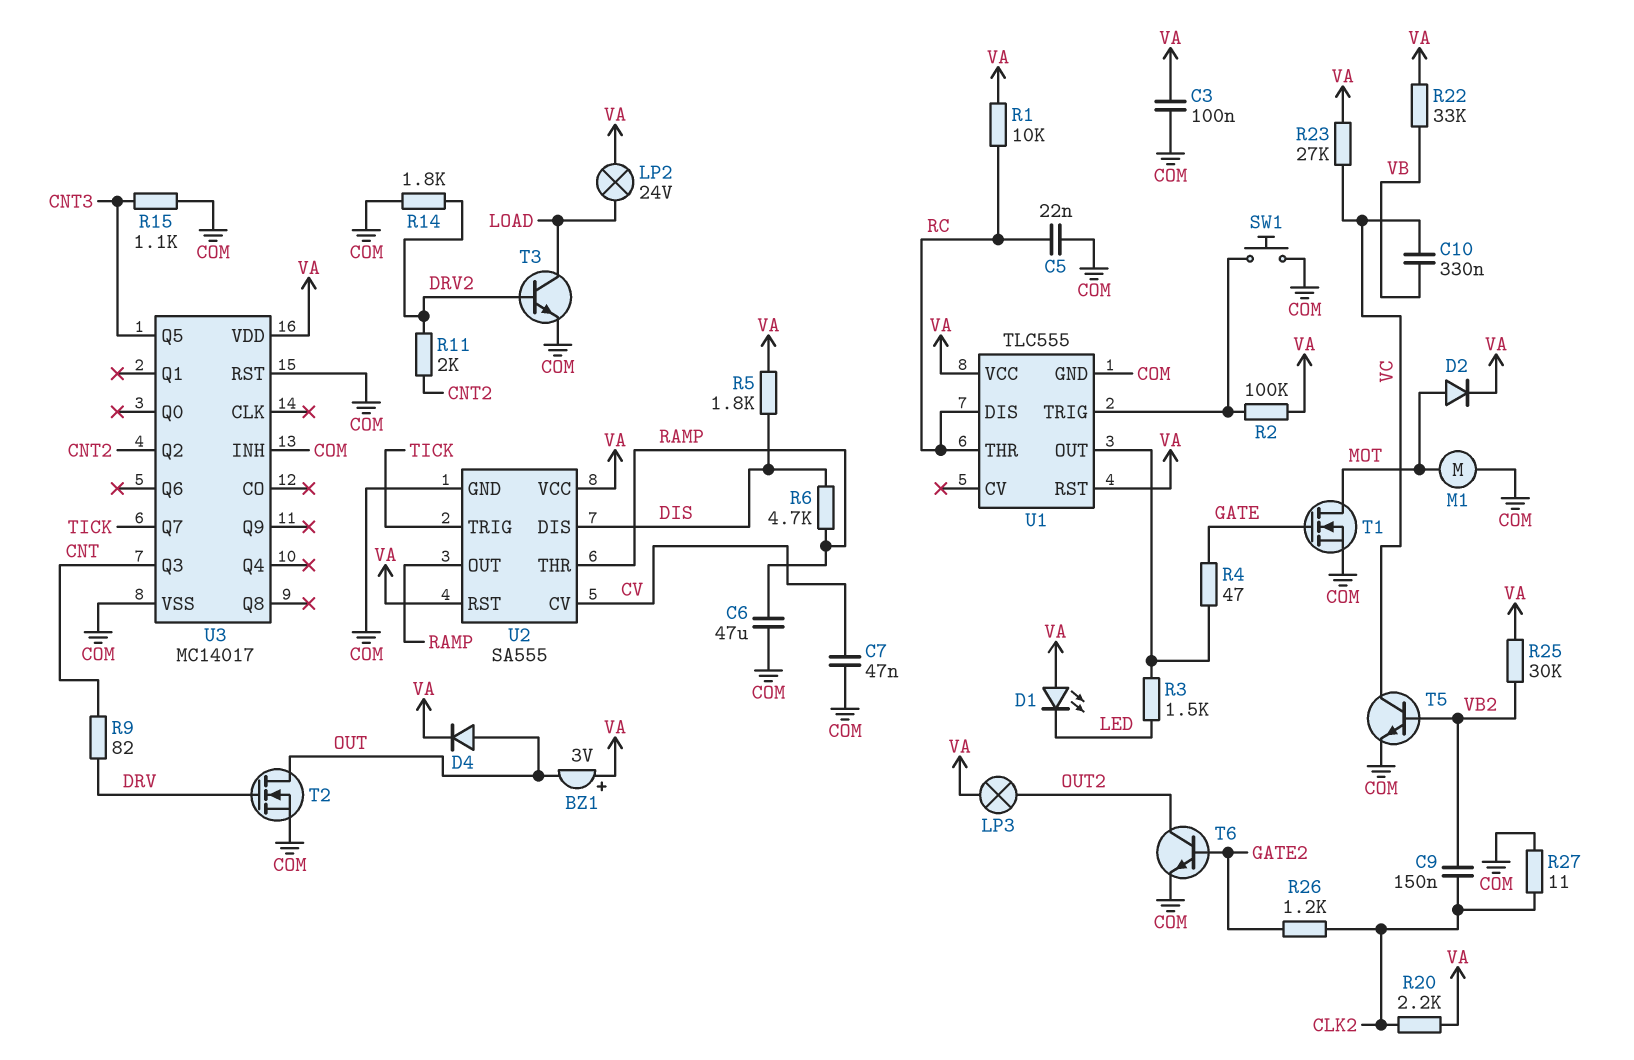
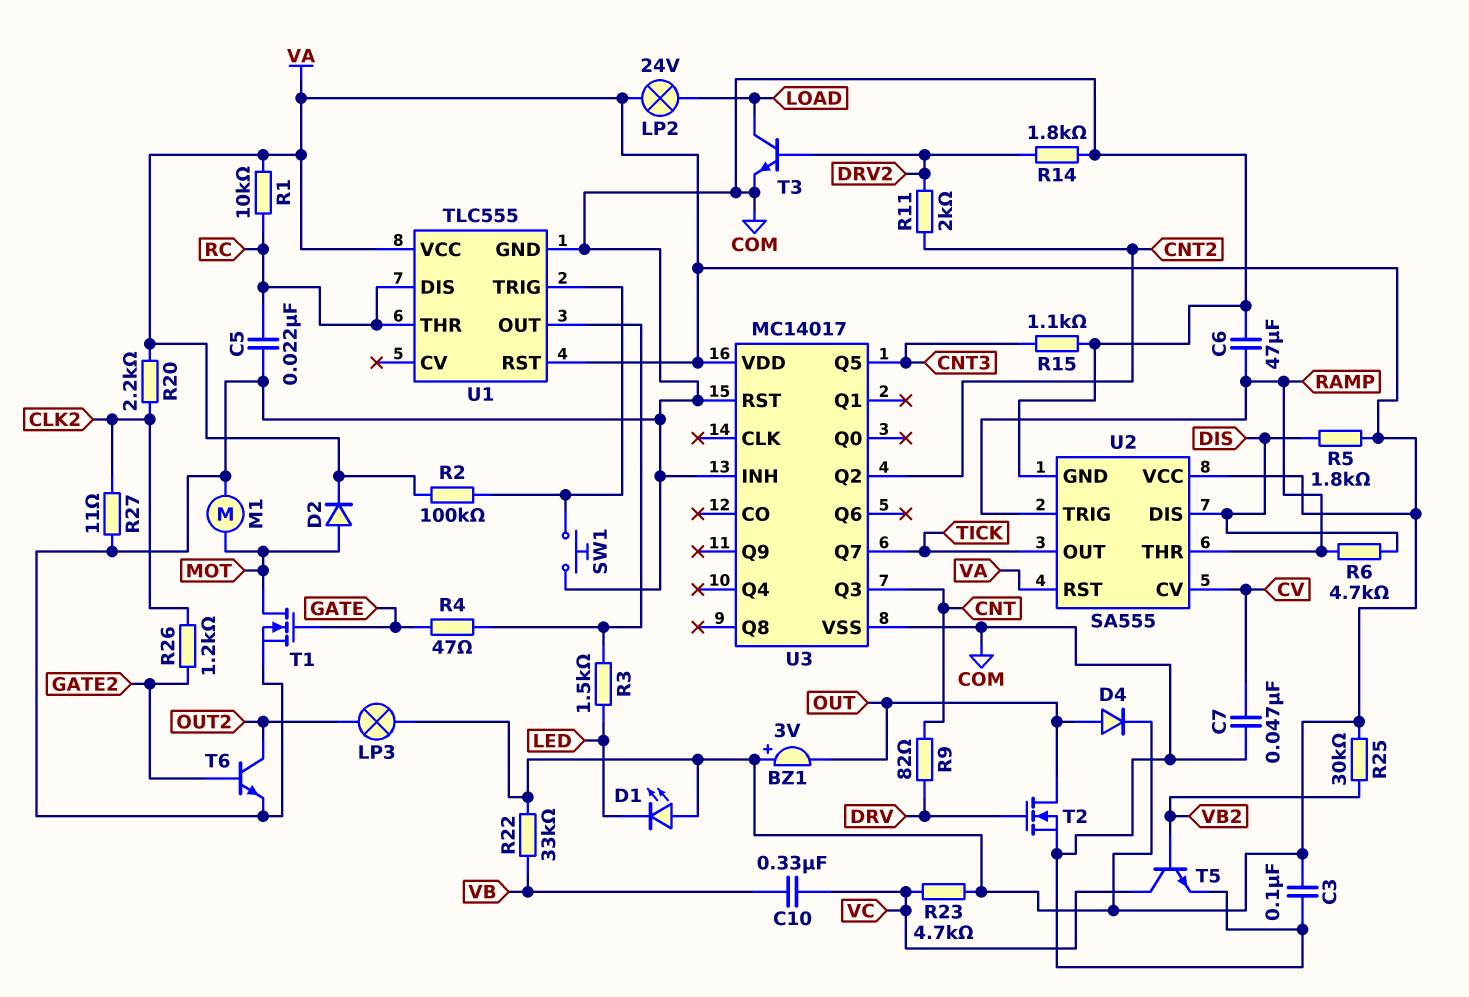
C9: 150nF (CLK2, VB2) -> none
R23: 27k (VA, VC) -> 4.7k (VA, VC)
U2 pin OUT: RAMP -> TICK
U2 pin TRIG: TICK -> RAMP

